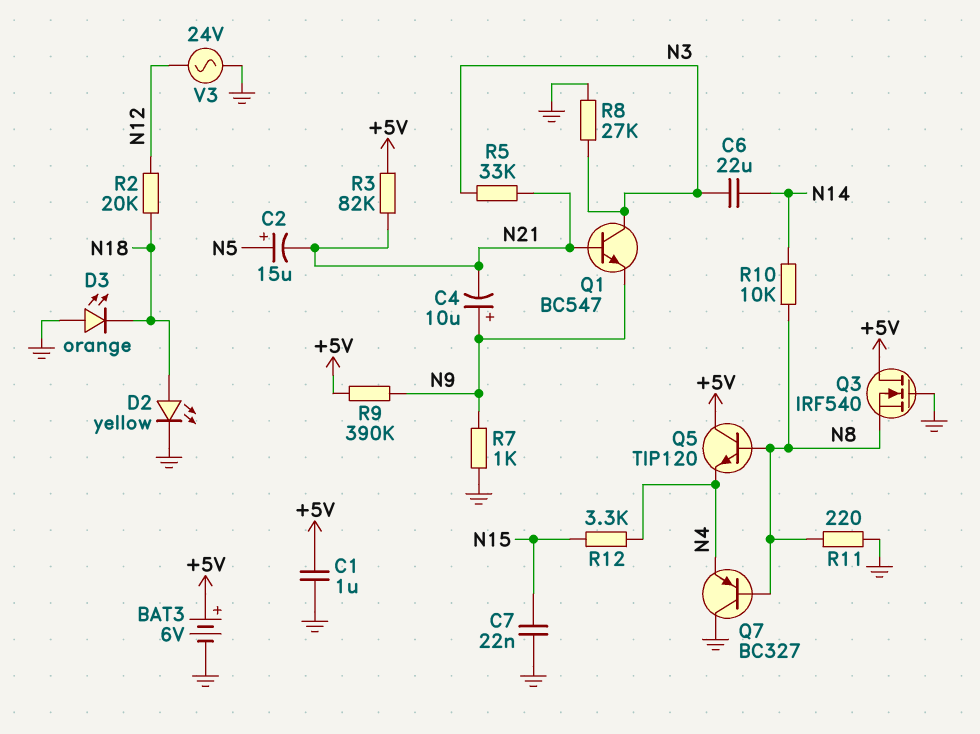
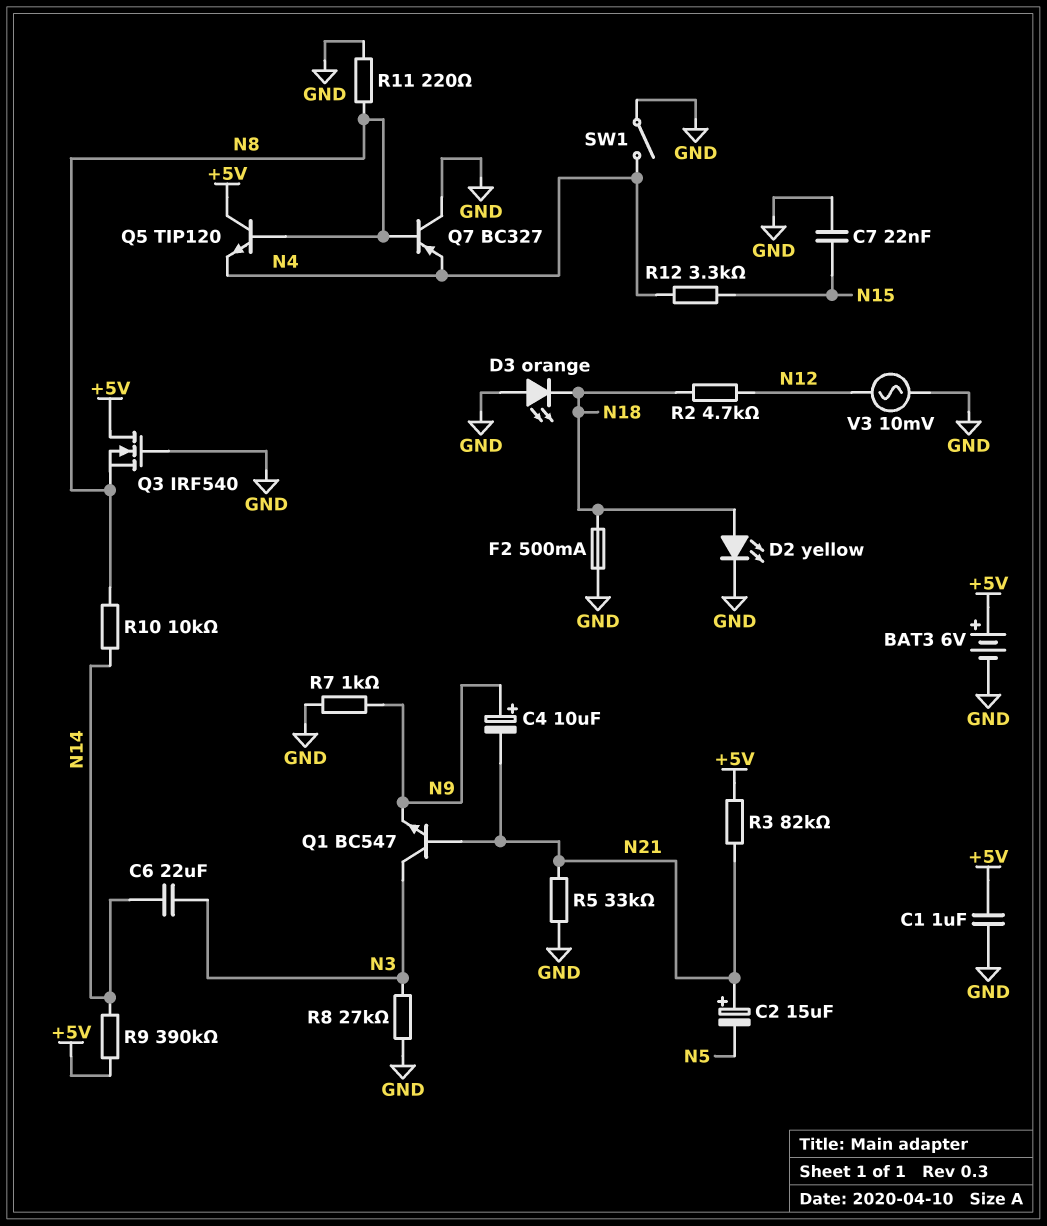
C2: 15uF (plus N5, minus N21) -> 15uF (plus N21, minus N5)
F2: none -> 500mA (GND, N18)
R2: 20k (N12, N18) -> 4.7k (N12, N18)
R5: 33k (N3, N21) -> 33k (GND, N21)
R9: 390k (+5V, N9) -> 390k (+5V, N14)
SW1: none -> switch (GND, N4)
V3: AC 24V (GND, N12) -> AC 10mV (GND, N12)

